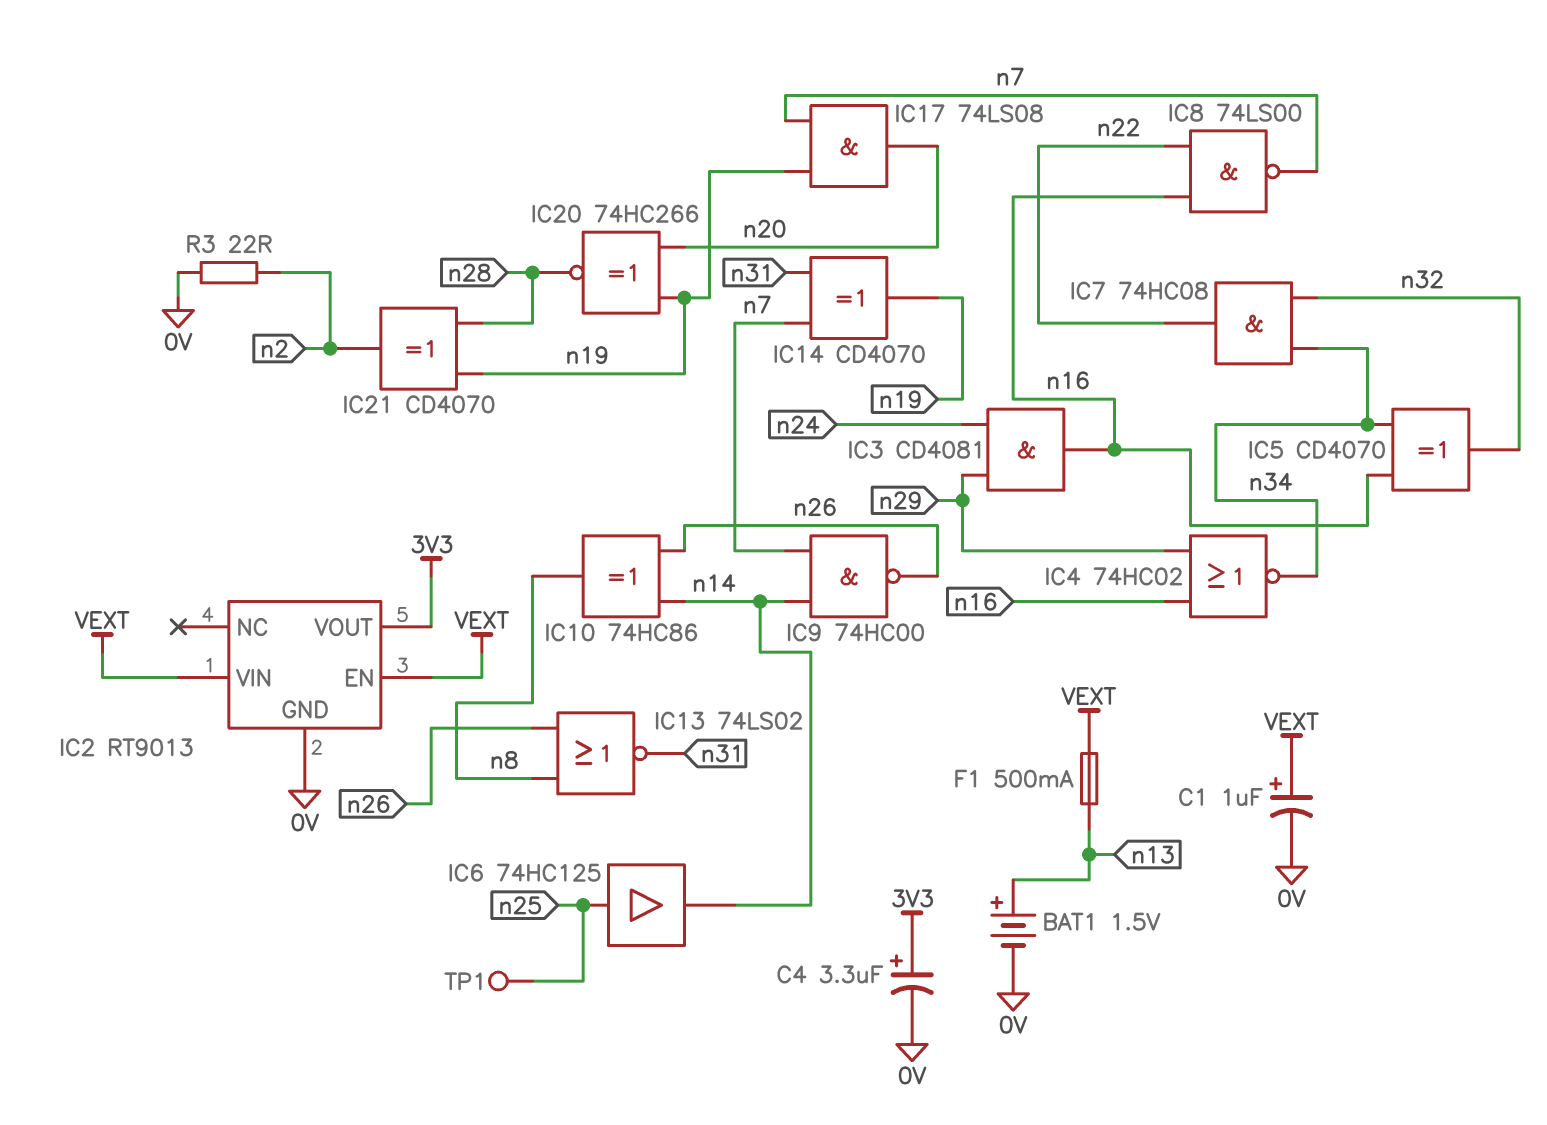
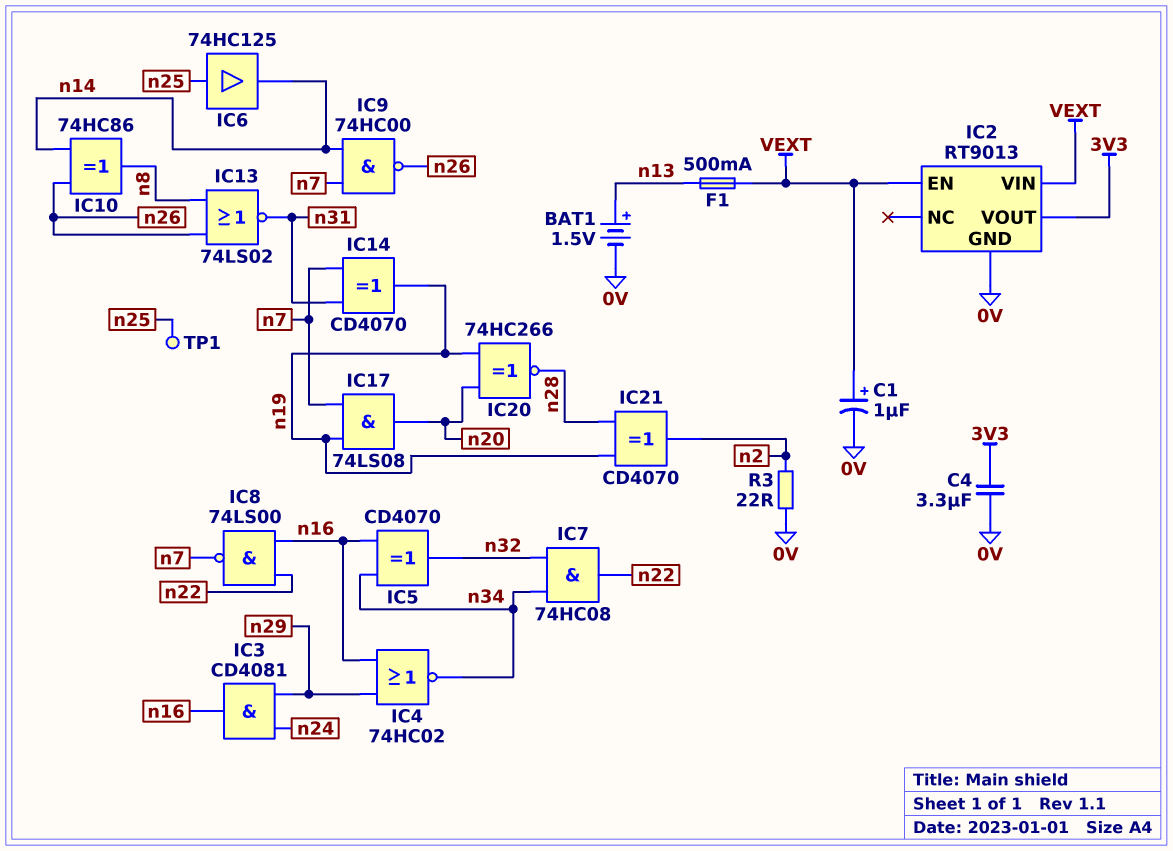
C4: 3.3uF (plus 3V3, minus 0V) -> 3.3uF (0V, 3V3)

